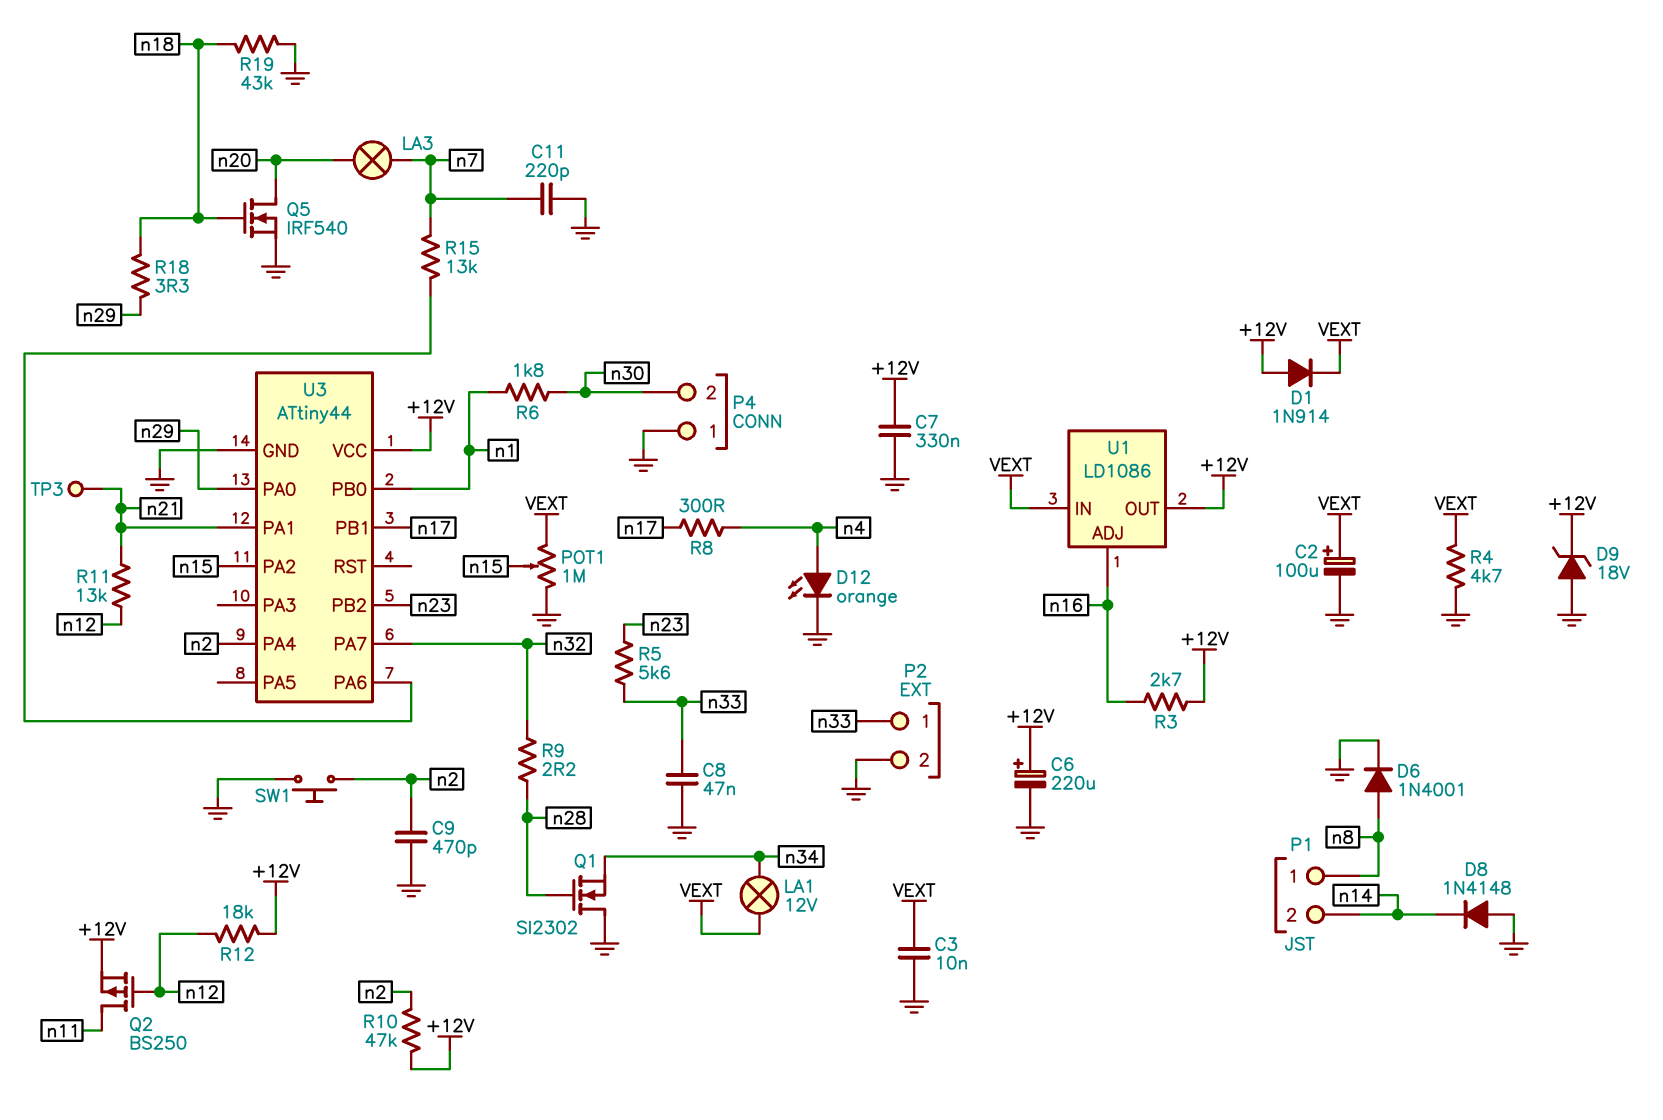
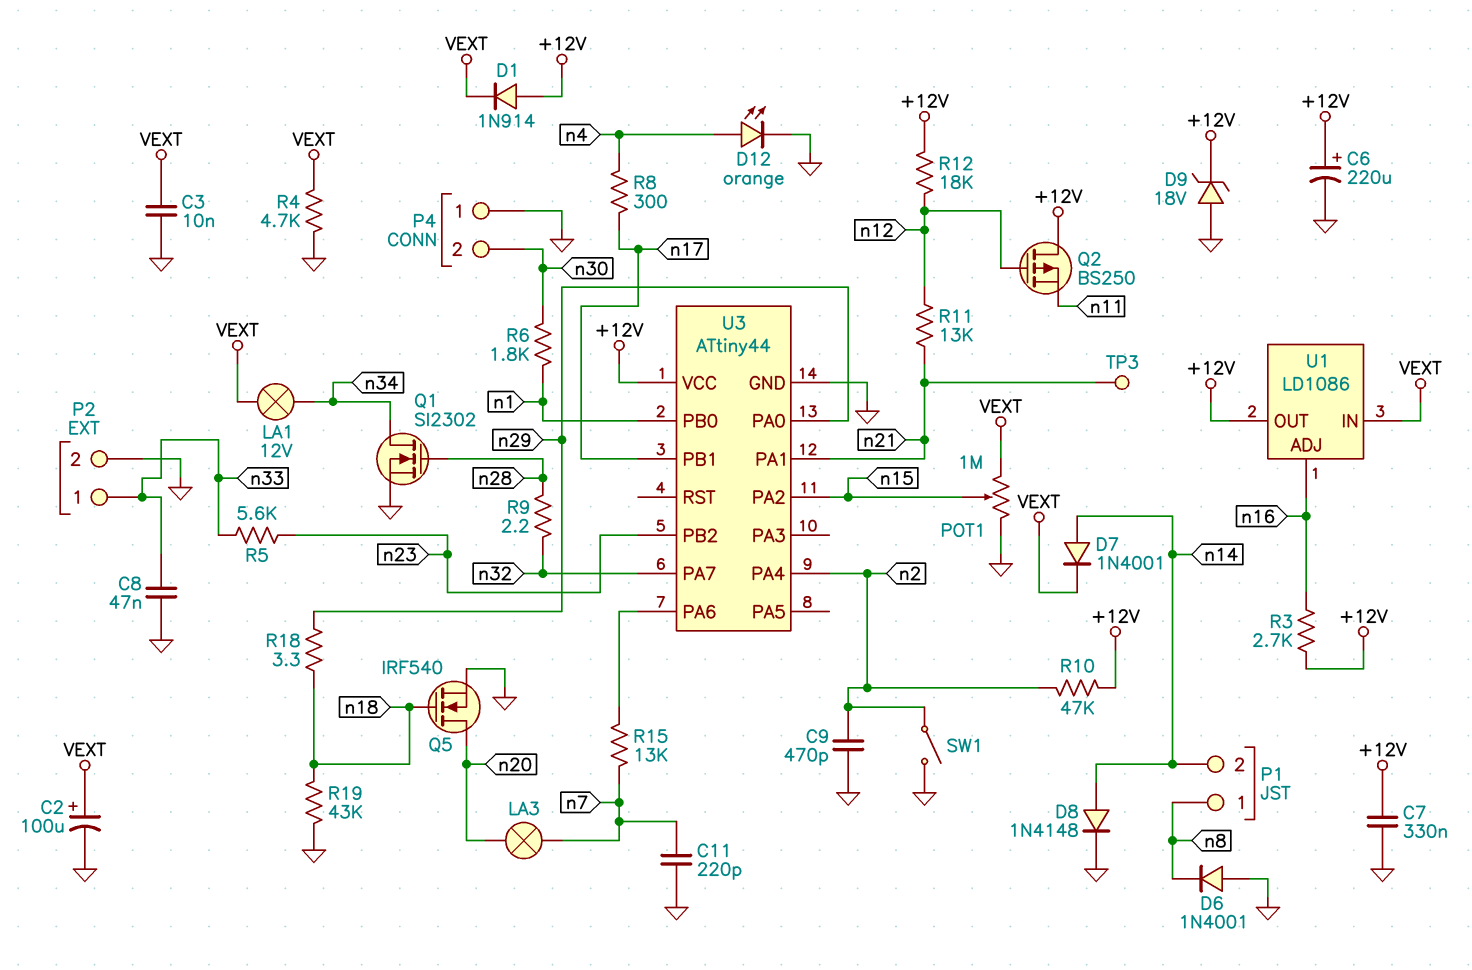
D6: diode 1N4001 (A n8, K GND) -> diode 1N4001 (A GND, K n8)
D7: none -> diode 1N4001 (A n14, K VEXT)
D8: diode 1N4148 (A GND, K n14) -> diode 1N4148 (A n14, K GND)
Q1: NMOS SI2302 (G n28, D GND, S n34) -> NMOS SI2302 (G n28, D n34, S GND)
Q2: PMOS BS250 (G n12, D n11, S +12V) -> PMOS BS250 (G n12, D +12V, S n11)
SW1: button (GND, n2) -> switch (GND, n2)

